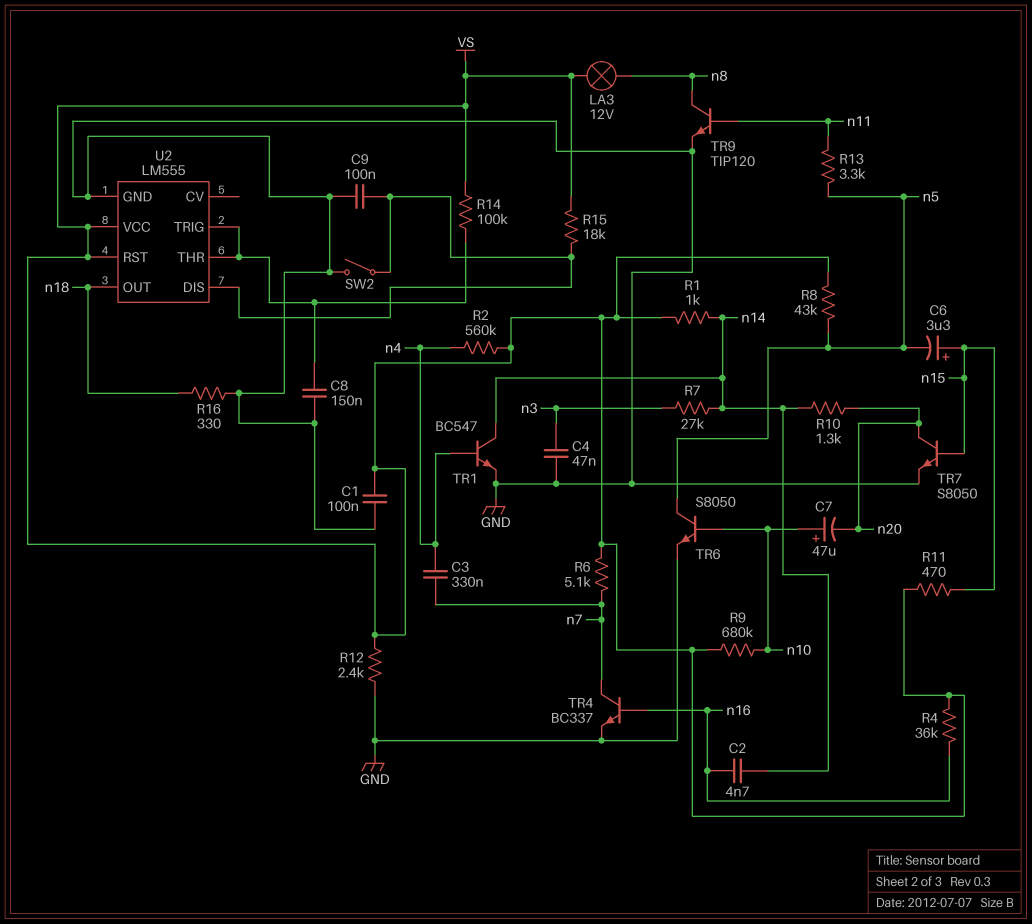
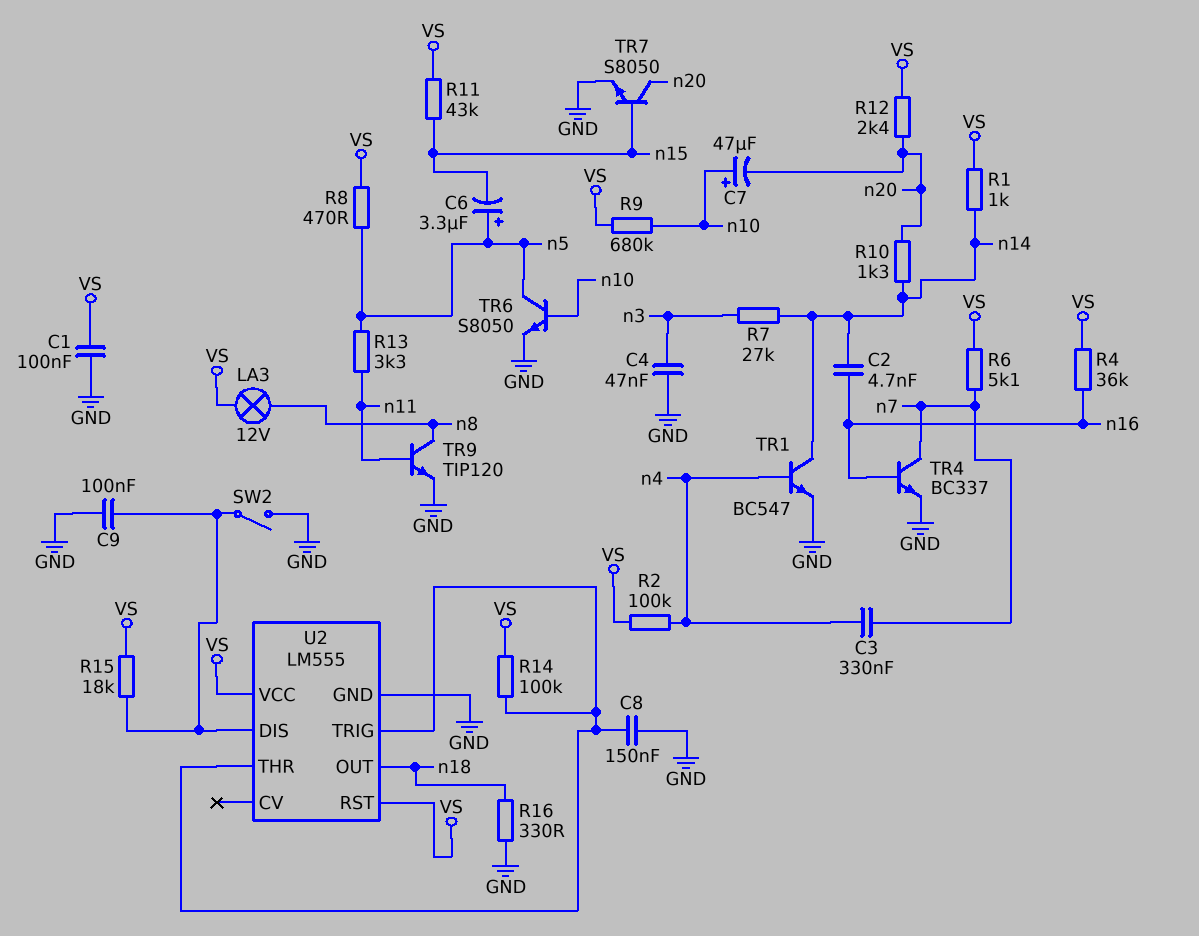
C6: 3.3uF (plus n15, minus n5) -> 3.3uF (plus n5, minus n15)
R2: 560k (VS, n4) -> 100k (VS, n4)
R8: 43k (VS, n5) -> 470 (VS, n5)
R11: 470 (VS, n15) -> 43k (VS, n15)
R12: 2.4k (GND, VS) -> 2.4k (VS, n20)

